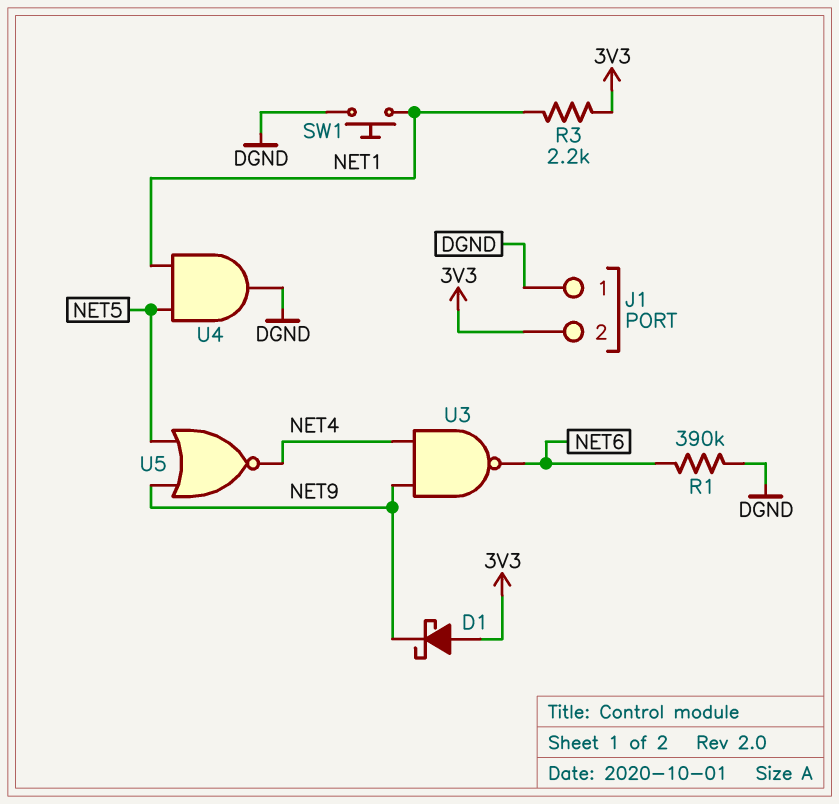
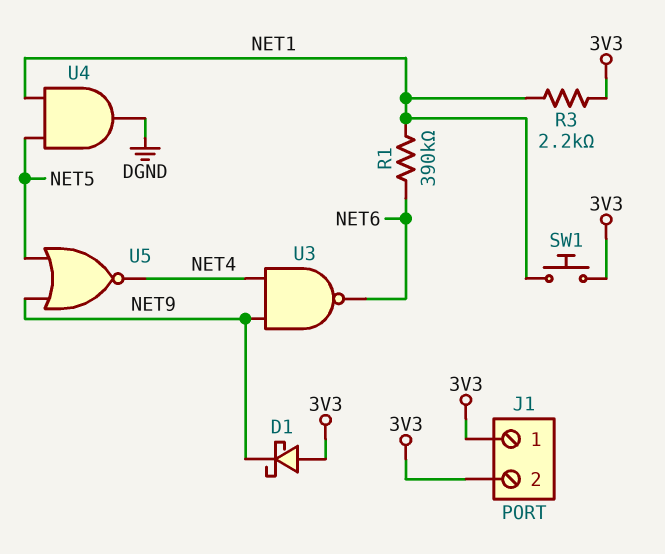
J1 pin 1: DGND -> 3V3
R1: 390k (DGND, NET6) -> 390k (NET1, NET6)
SW1: button (DGND, NET1) -> button (3V3, NET1)

